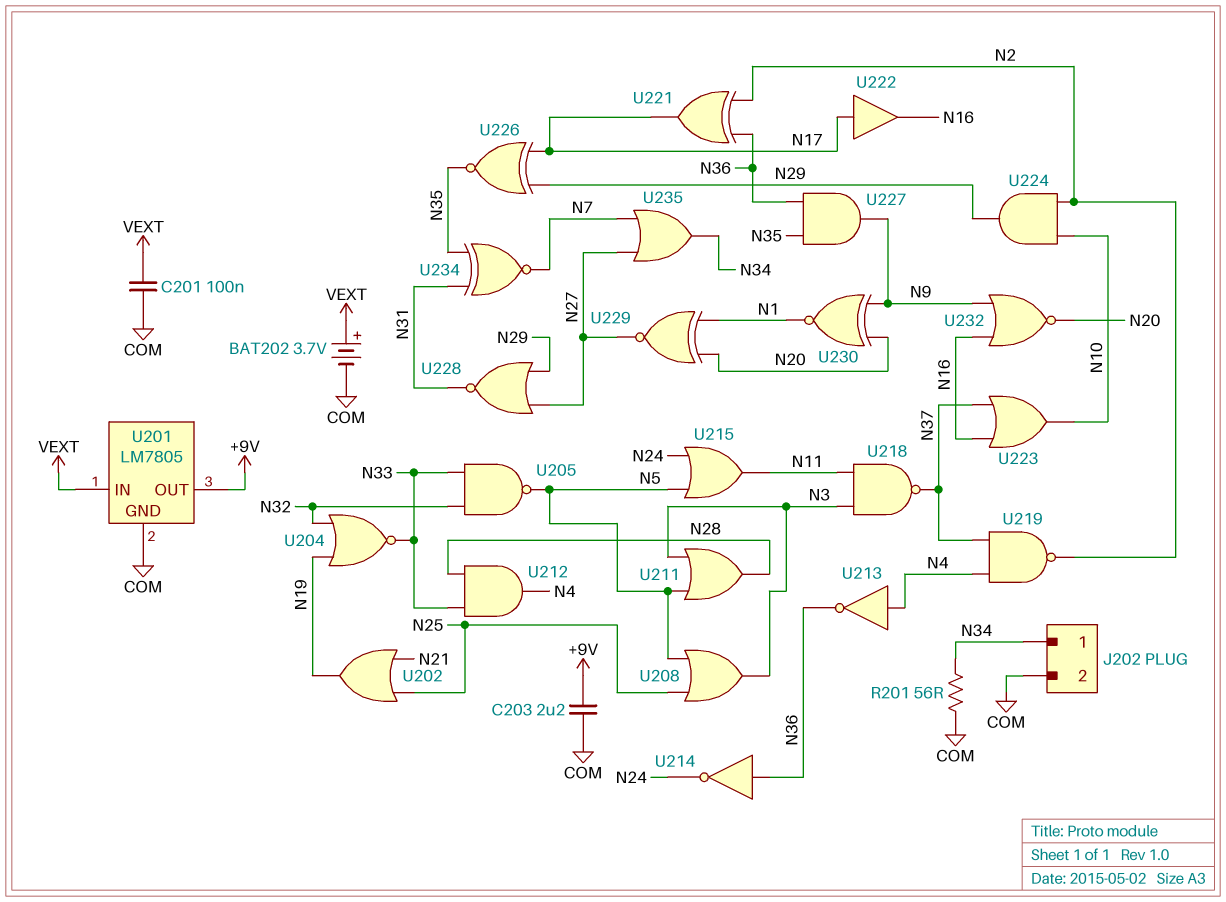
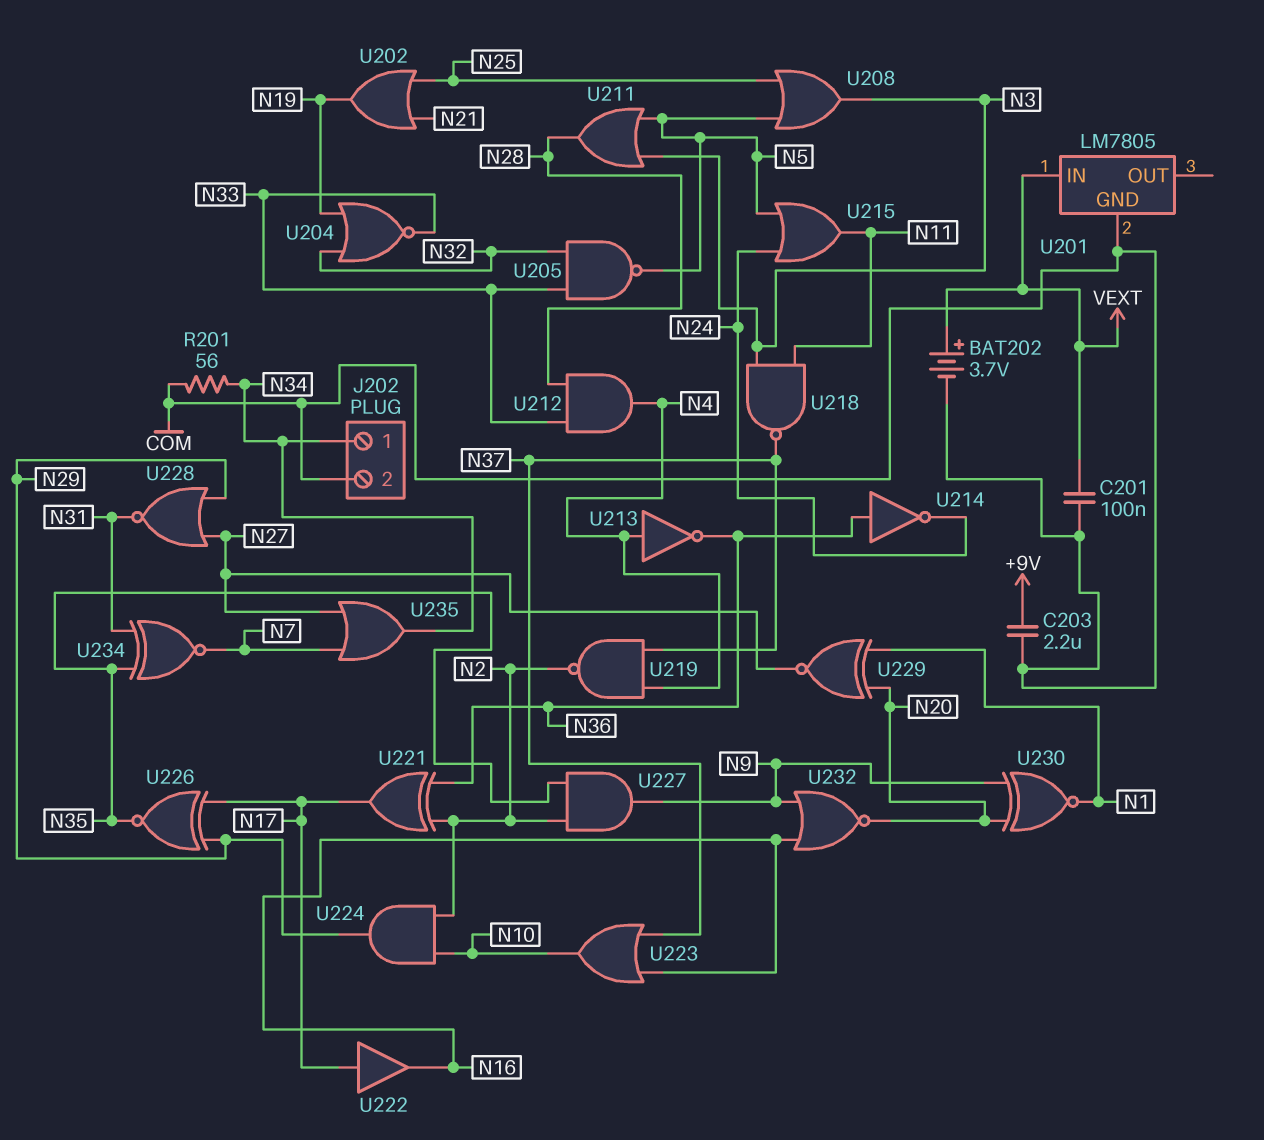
U201 pin OUT: +9V -> none
U227: AND (in N35, in N36, out N9) -> AND (in N2, in N35, out N9)

